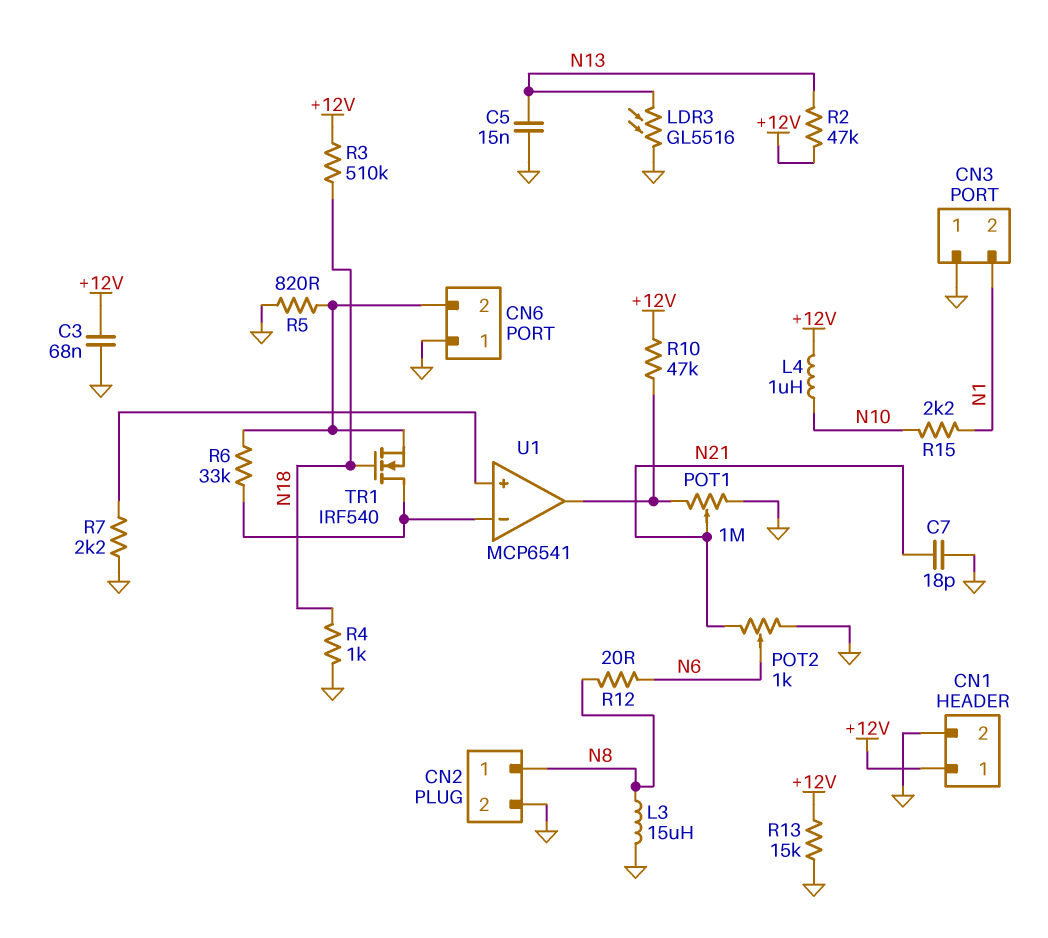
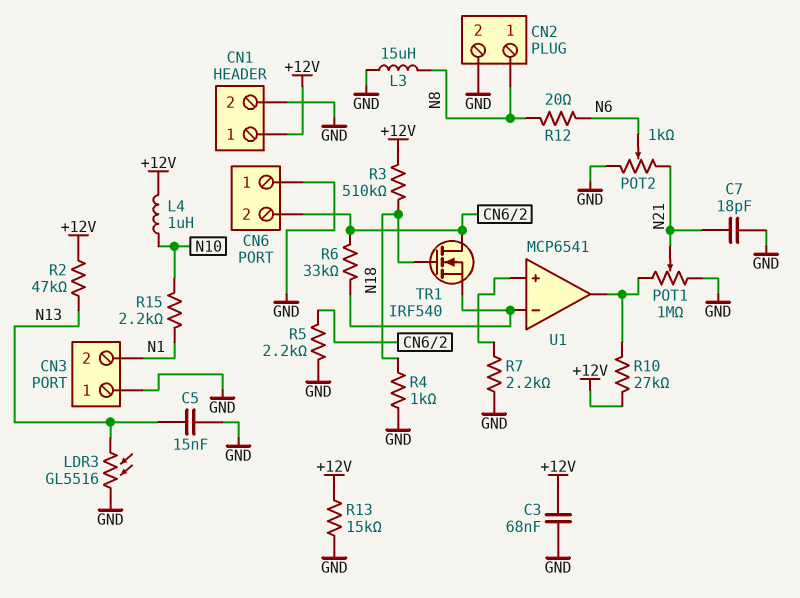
R5: 820 (CN6/2, GND) -> 2.2k (CN6/2, GND)
R10: 47k (+12V, U1/out) -> 27k (+12V, U1/out)
TR1: NMOS IRF540 (G N18, D U1/in-, S CN6/2) -> NMOS IRF540 (G N18, D CN6/2, S U1/in-)

